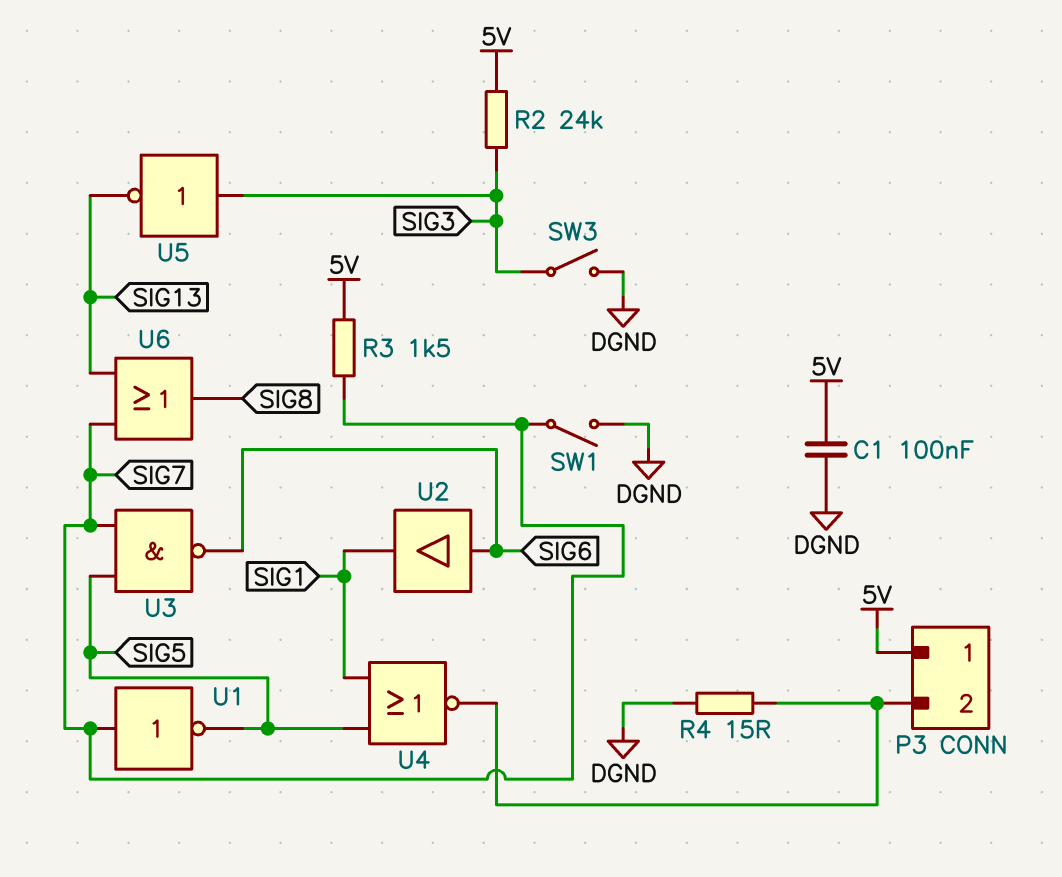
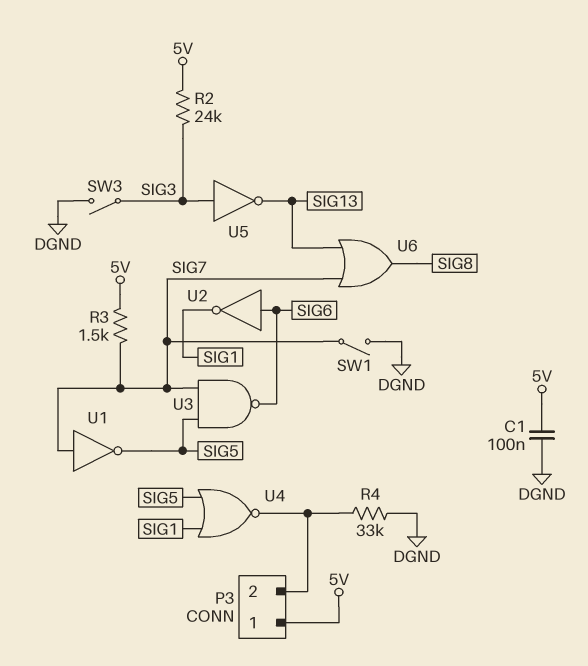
R4: 15 (DGND, P3/2) -> 33k (DGND, P3/2)
U2: buffer (in SIG6, out SIG1) -> NOT (in SIG6, out SIG1)

